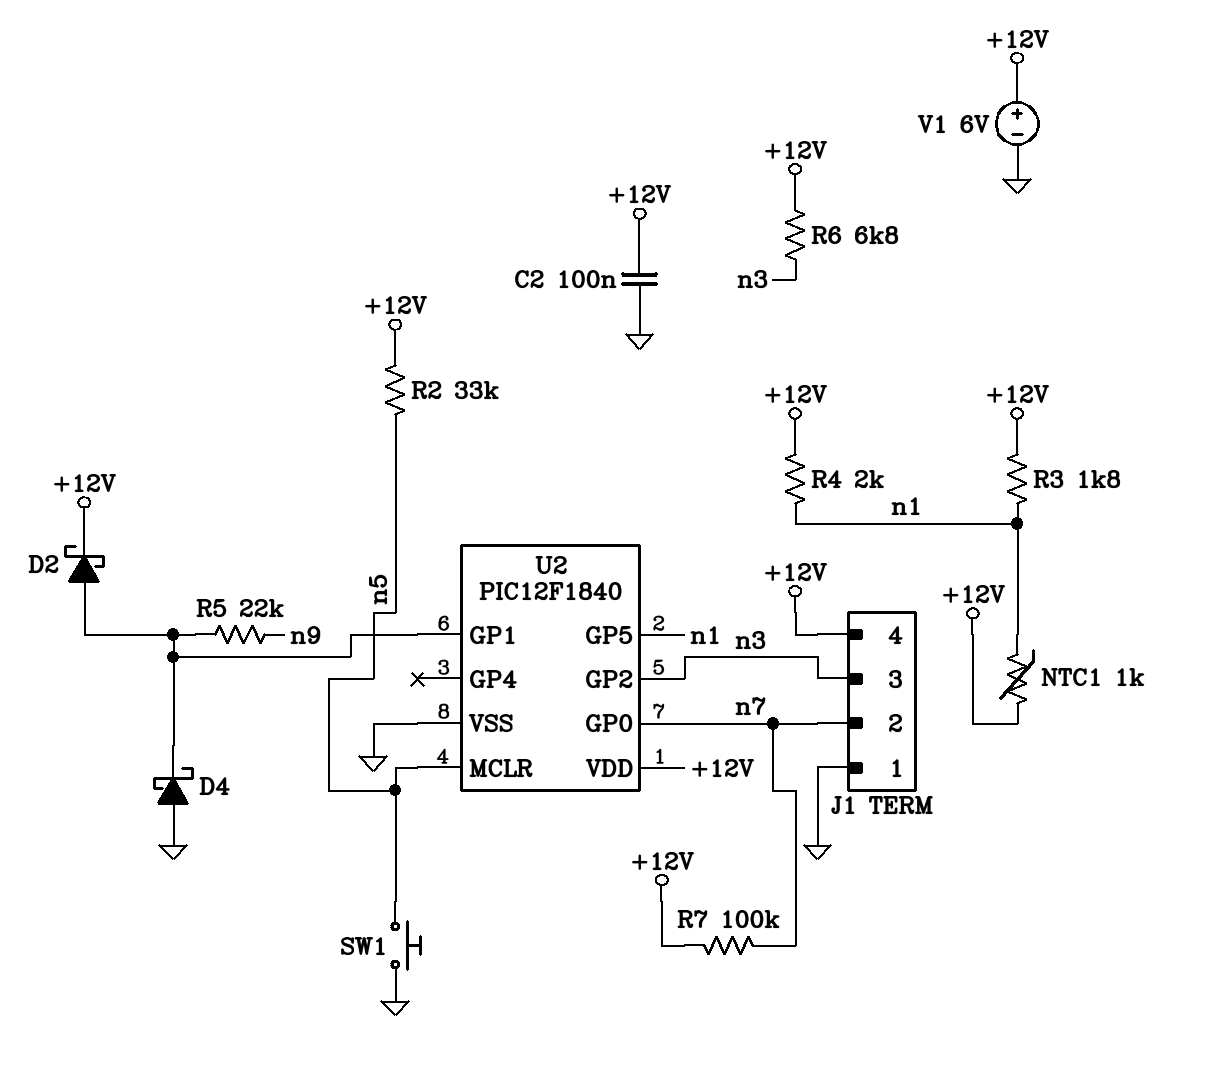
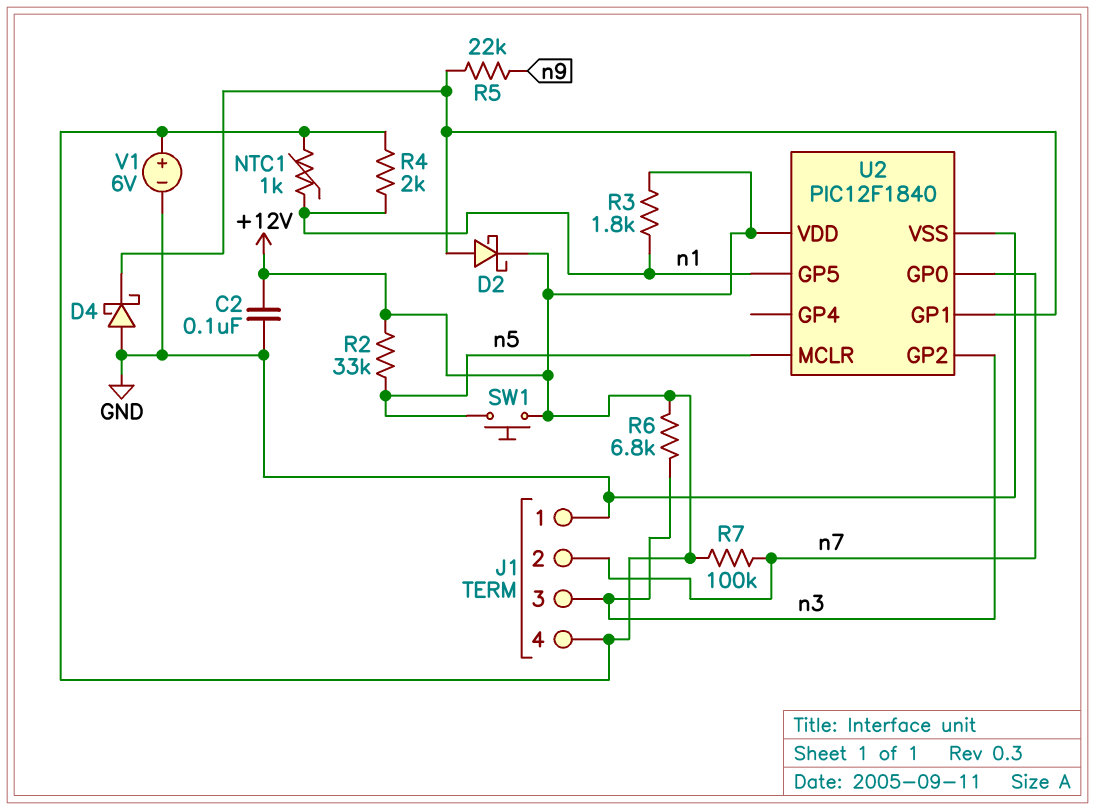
SW1: button (GND, n5) -> button (+12V, n5)

